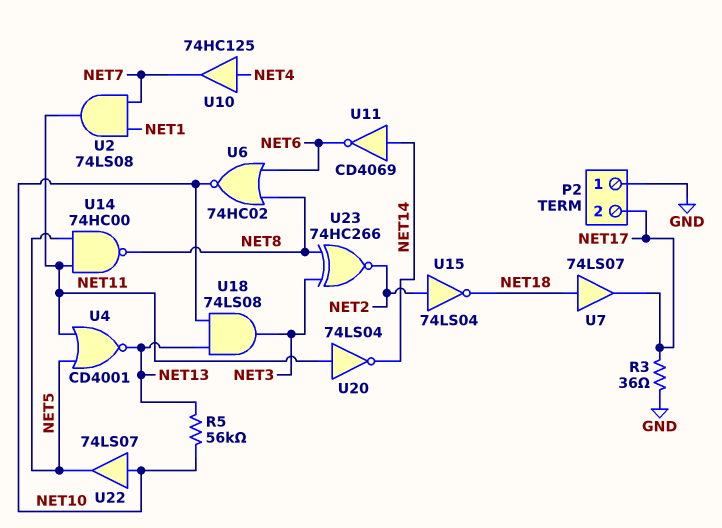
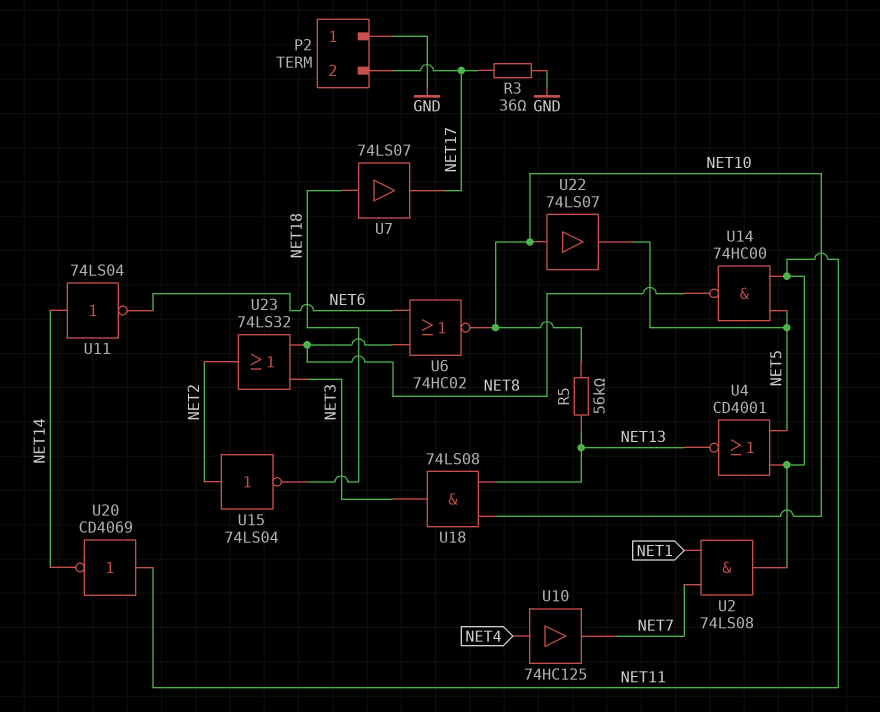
U11: NOT CD4069 (in NET14, out NET6) -> NOT 74LS04 (in NET14, out NET6)
U20: NOT 74LS04 (in NET11, out NET14) -> NOT CD4069 (in NET11, out NET14)
U23: XNOR 74HC266 (in NET3, in NET8, out NET2) -> OR 74LS32 (in NET3, in NET8, out NET2)

